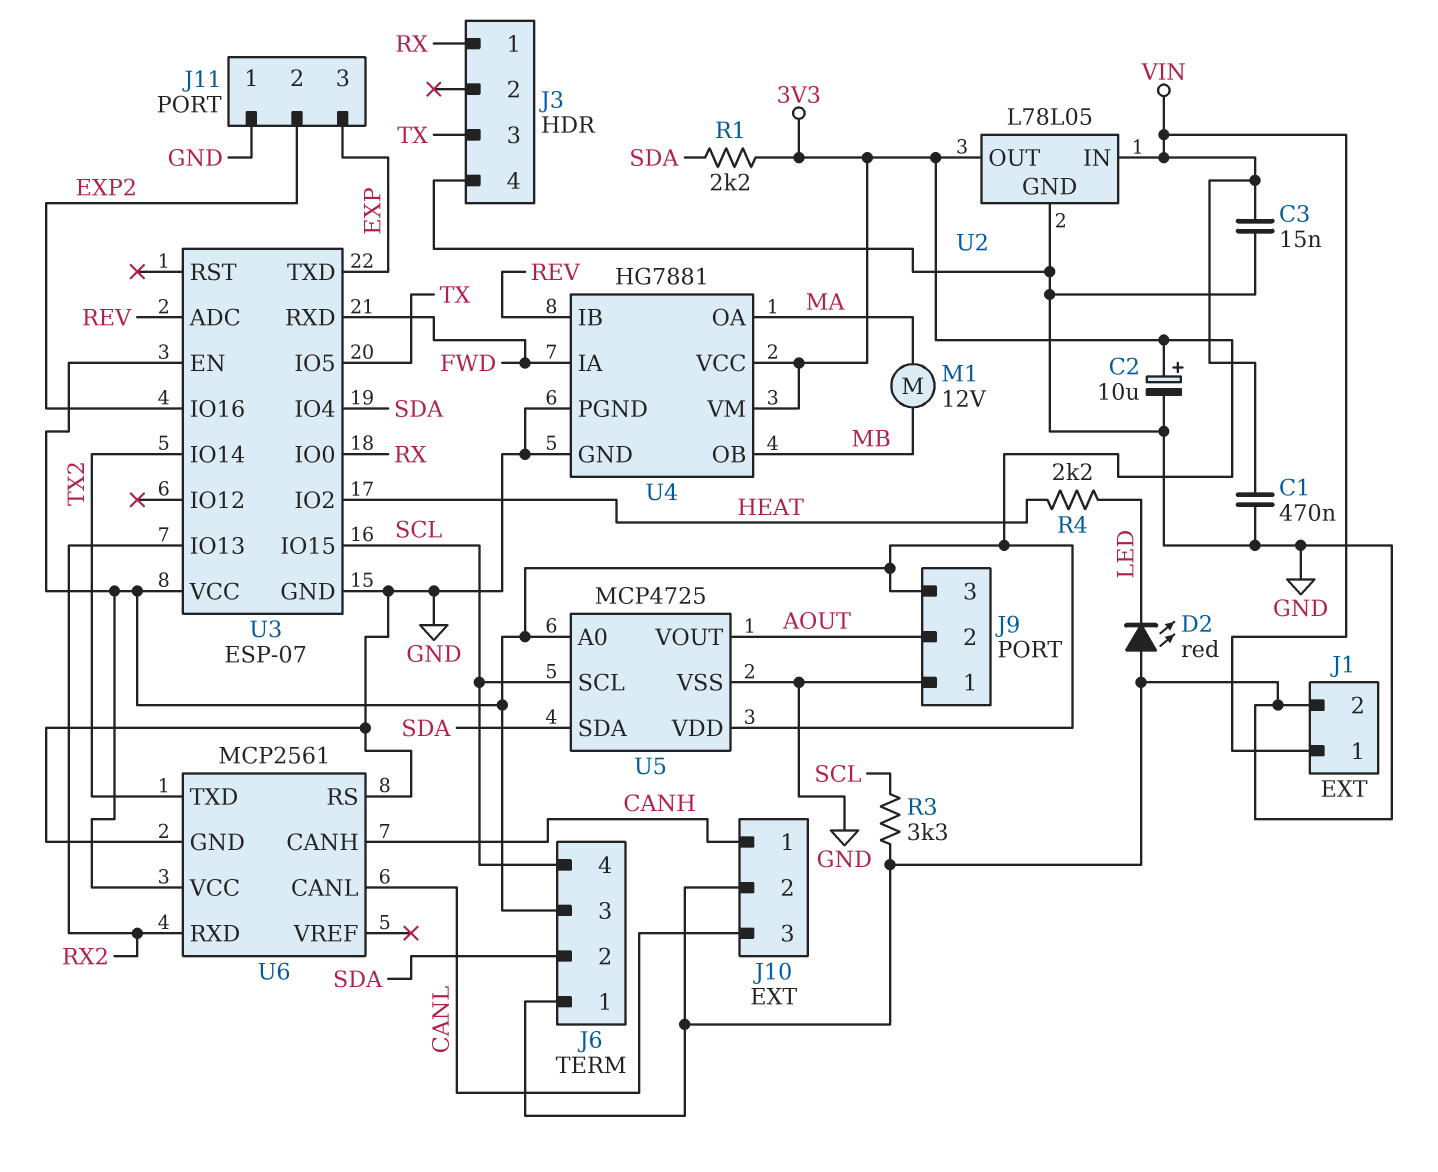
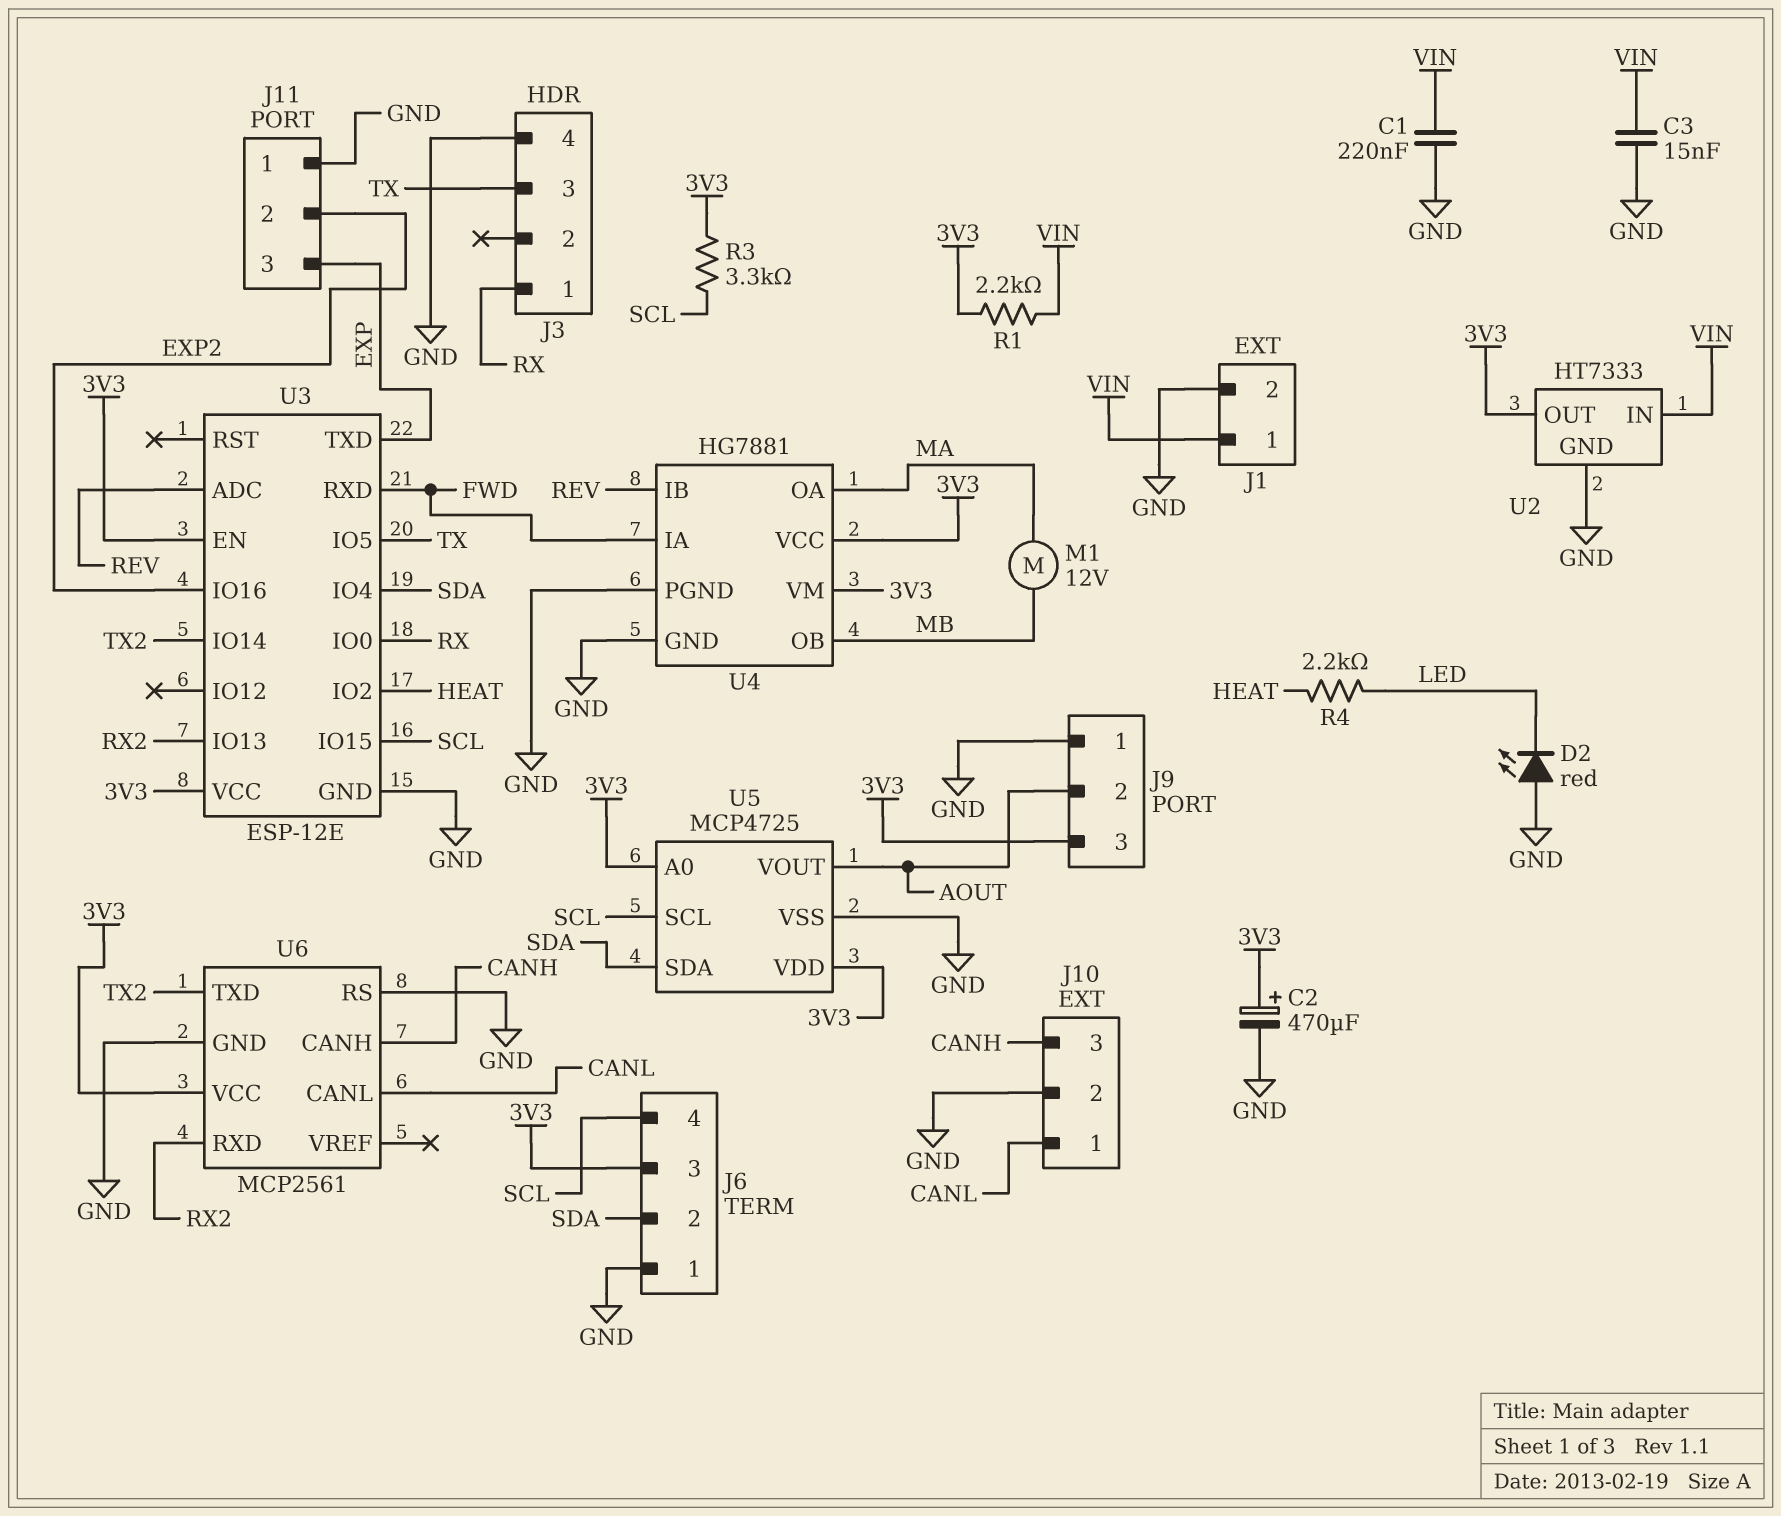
C1: 470nF (GND, VIN) -> 220nF (GND, VIN)
C2: 10uF (plus 3V3, minus GND) -> 470uF (plus 3V3, minus GND)
J10 pin 1: CANH -> CANL
J10 pin 3: CANL -> CANH
R1: 2.2k (3V3, SDA) -> 2.2k (3V3, VIN)
R3: 3.3k (GND, SCL) -> 3.3k (3V3, SCL)
U2: L78L05 -> HT7333
U3: ESP-07 -> ESP-12E

